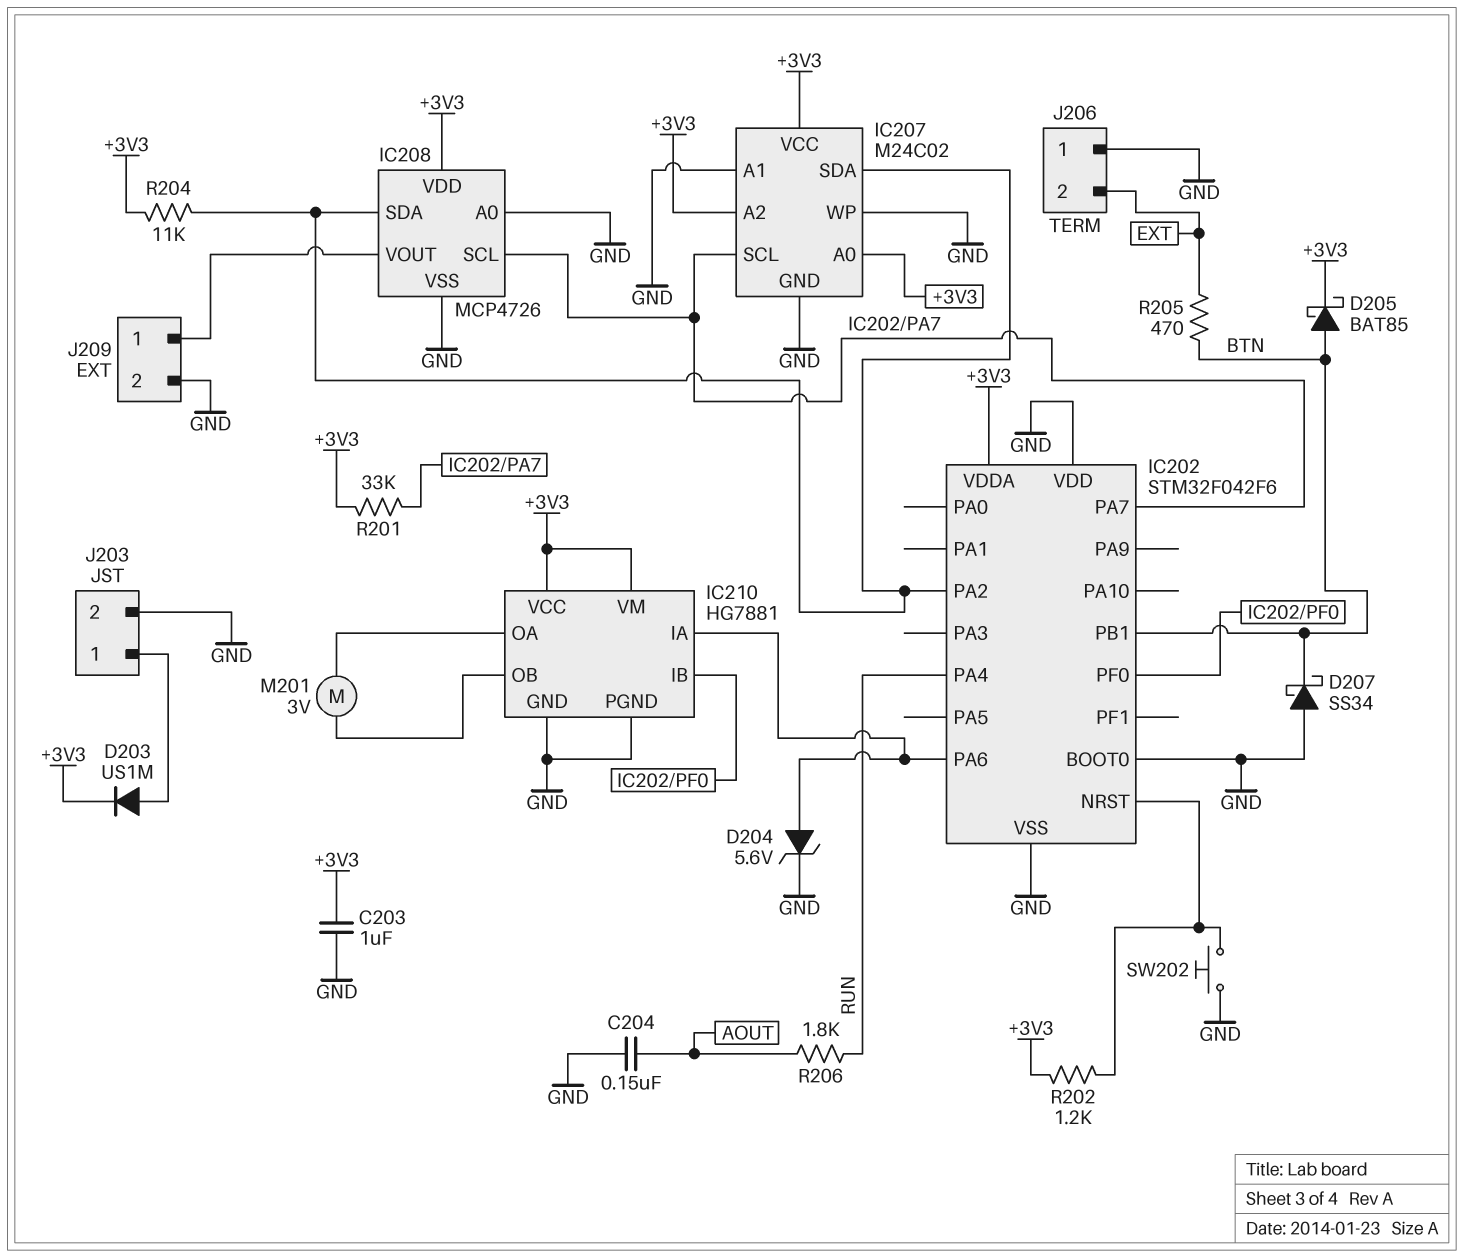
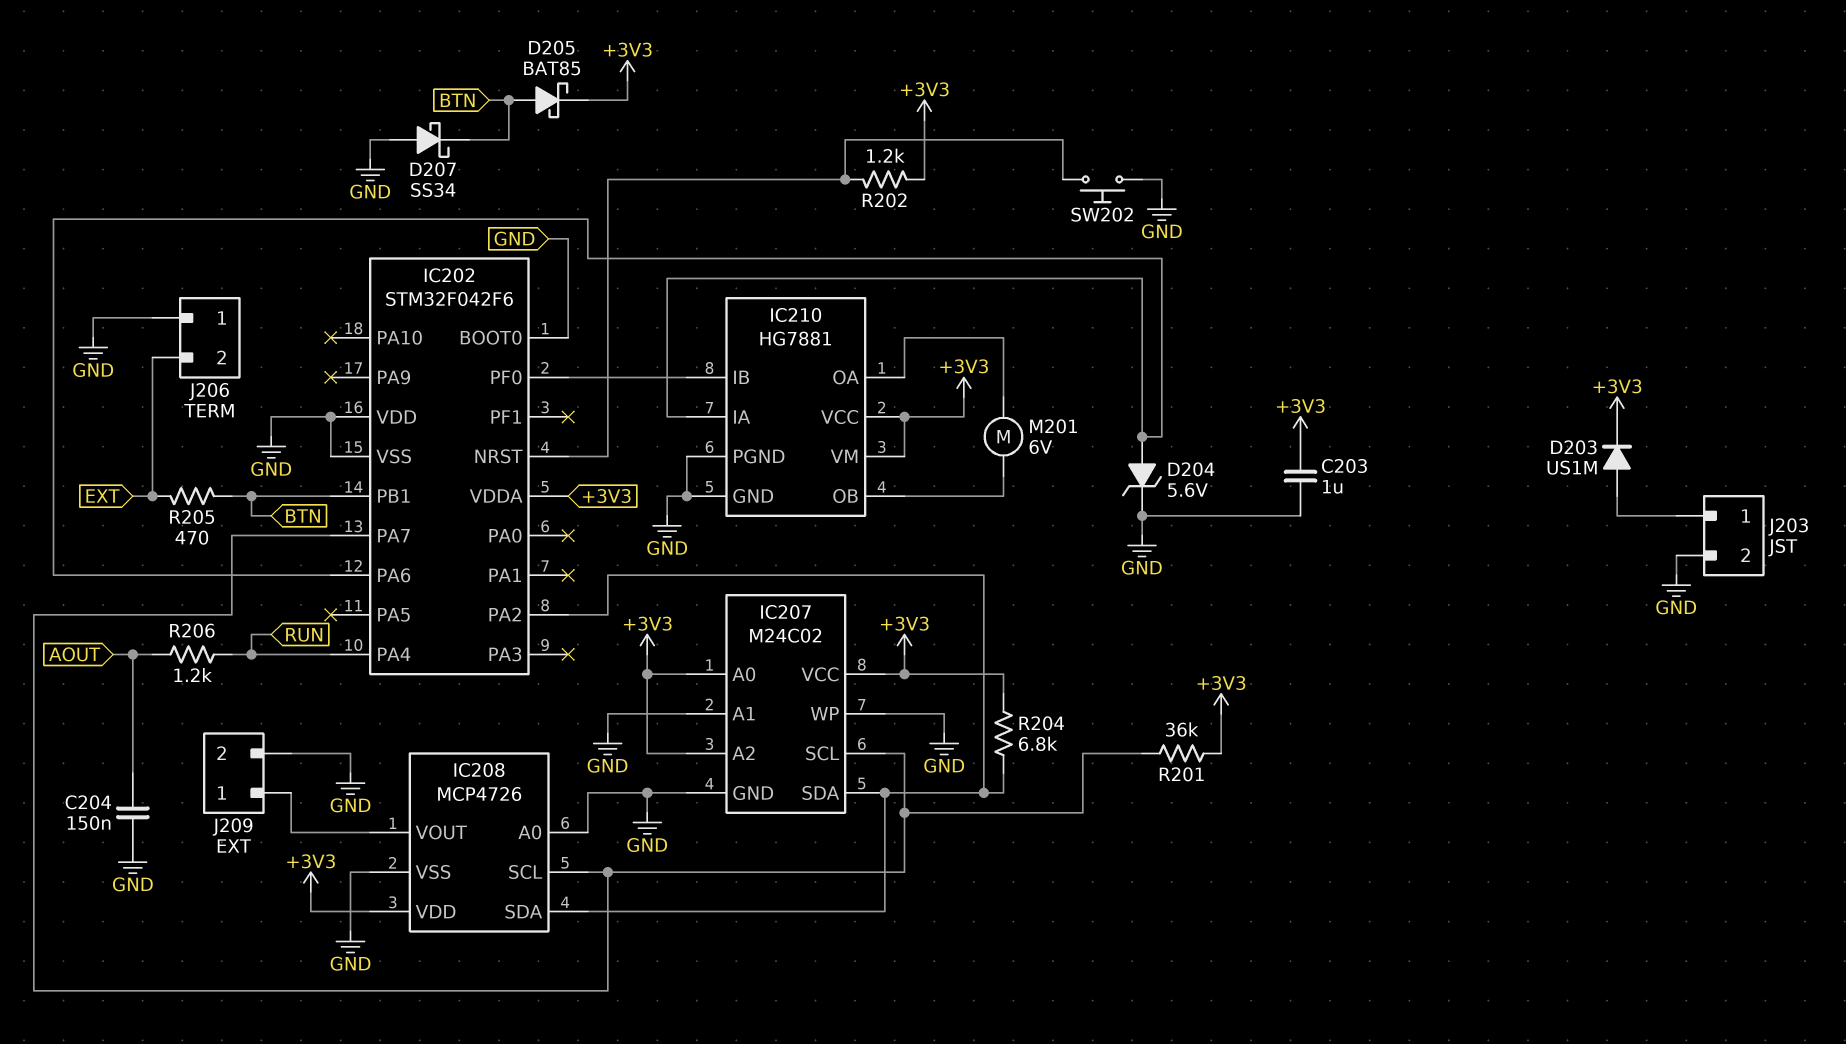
M201: motor 3V (IC210/OA, IC210/OB) -> motor 6V (IC210/OA, IC210/OB)
R201: 33k (+3V3, IC202/PA7) -> 36k (+3V3, IC202/PA7)
R204: 11k (+3V3, IC202/PA2) -> 6.8k (+3V3, IC202/PA2)
R206: 1.8k (AOUT, RUN) -> 1.2k (AOUT, RUN)

